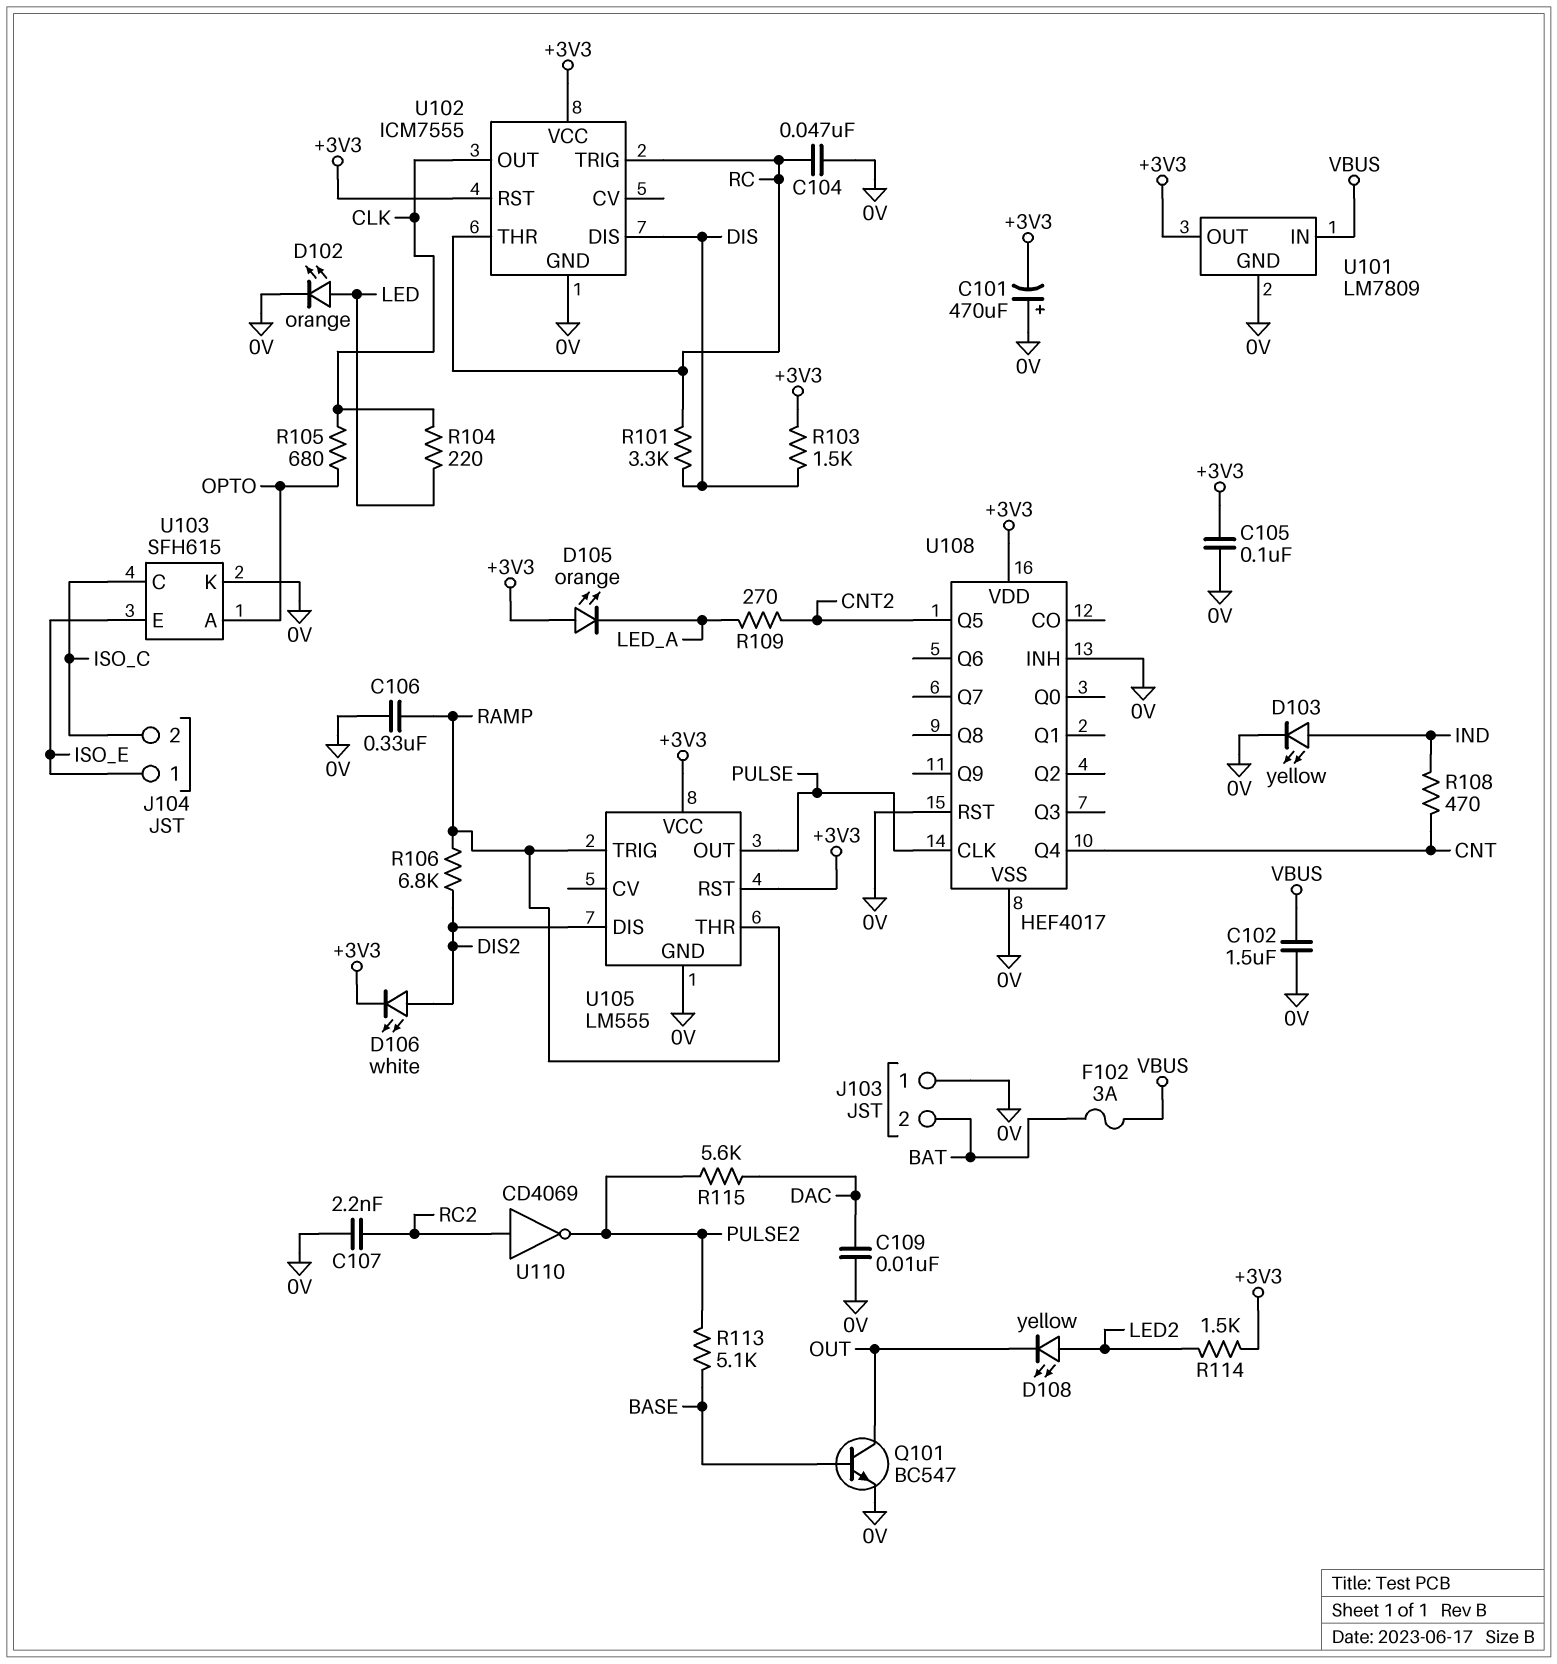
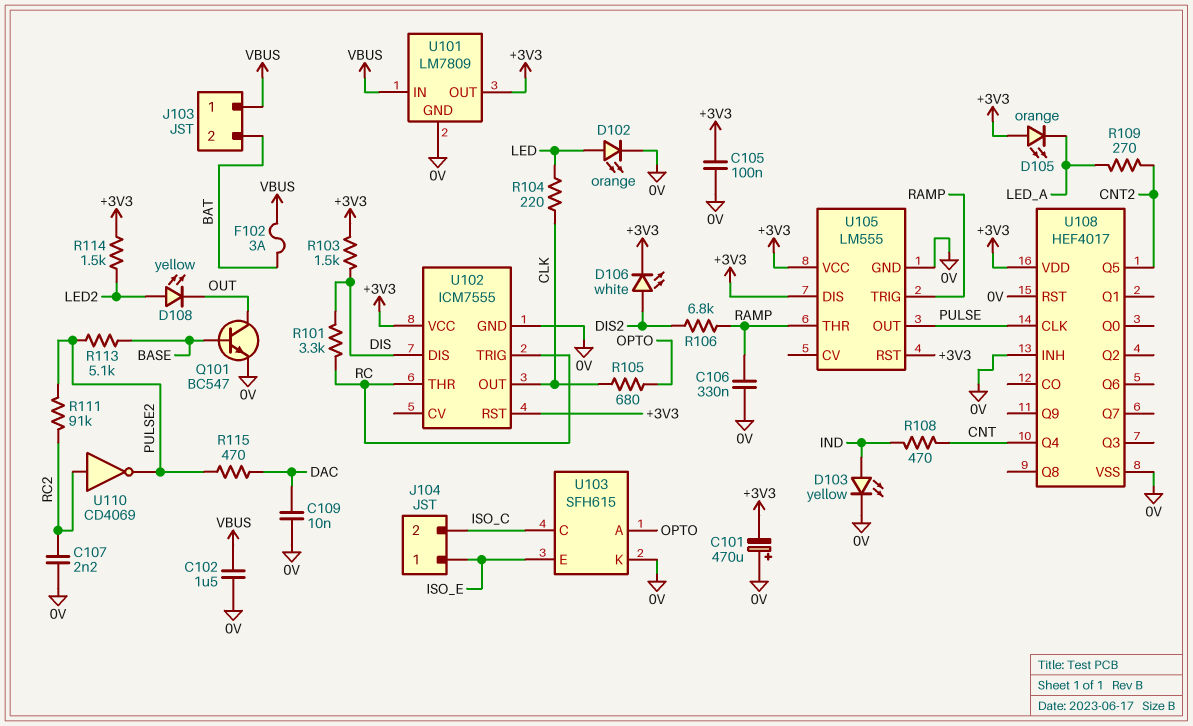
C104: 47nF (0V, RC) -> none
J103 pin 1: 0V -> VBUS
R111: none -> 91k (PULSE2, RC2)
R115: 5.6k (DAC, PULSE2) -> 470 (DAC, PULSE2)
U105 pin DIS: DIS2 -> +3V3

